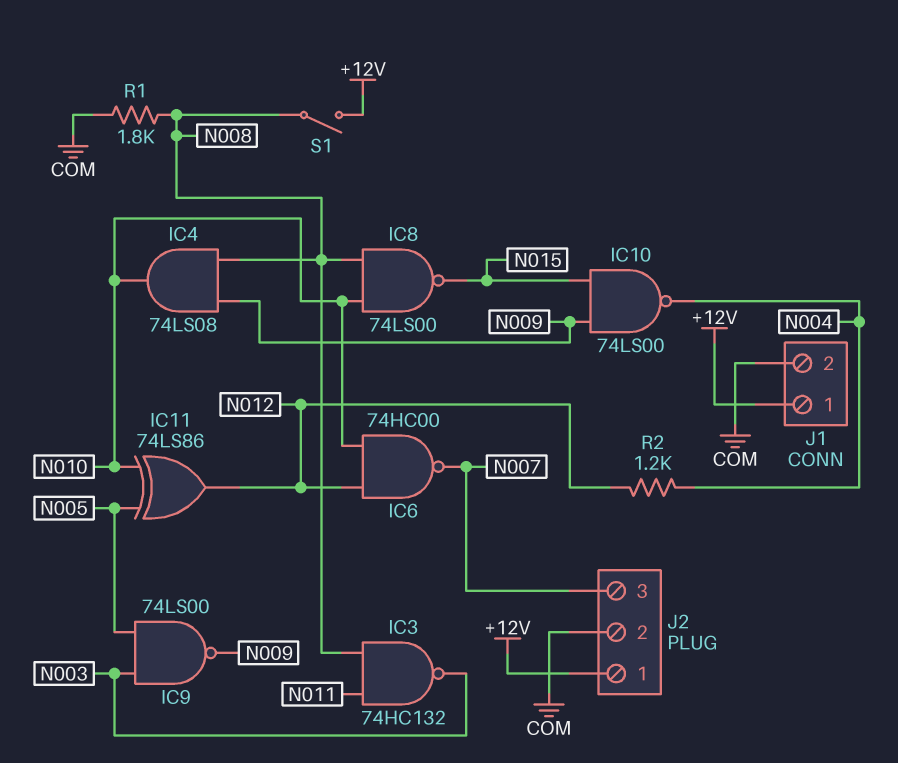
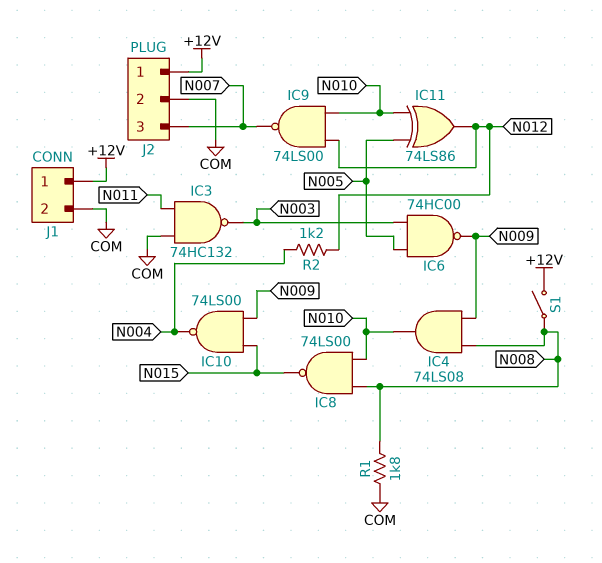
IC3: NAND 74HC132 (in N008, in N011, out N003) -> NAND 74HC132 (in COM, in N011, out N003)
IC6: NAND 74HC00 (in N010, in N012, out N007) -> NAND 74HC00 (in N003, in N005, out N009)
IC9: NAND 74LS00 (in N003, in N005, out N009) -> NAND 74LS00 (in N010, in N012, out N007)

